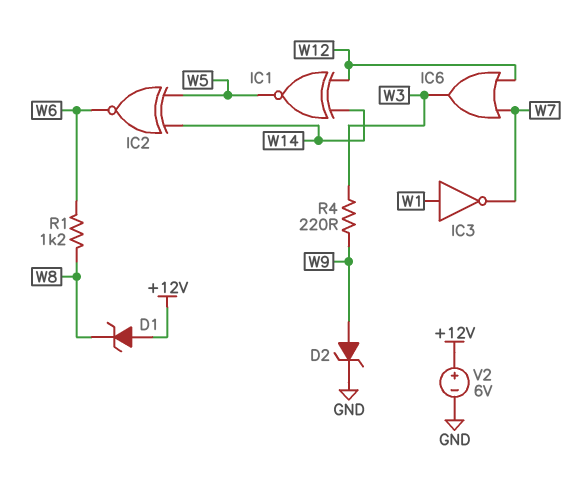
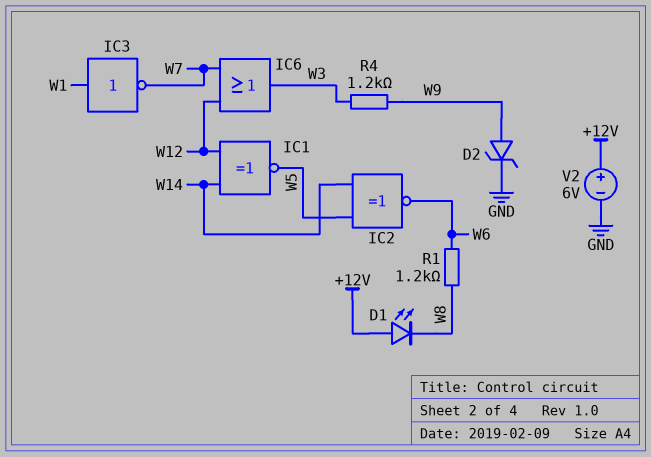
D1: zener (A +12V, K W8) -> LED (A +12V, K W8)
R4: 220 (W3, W9) -> 1.2k (W3, W9)

